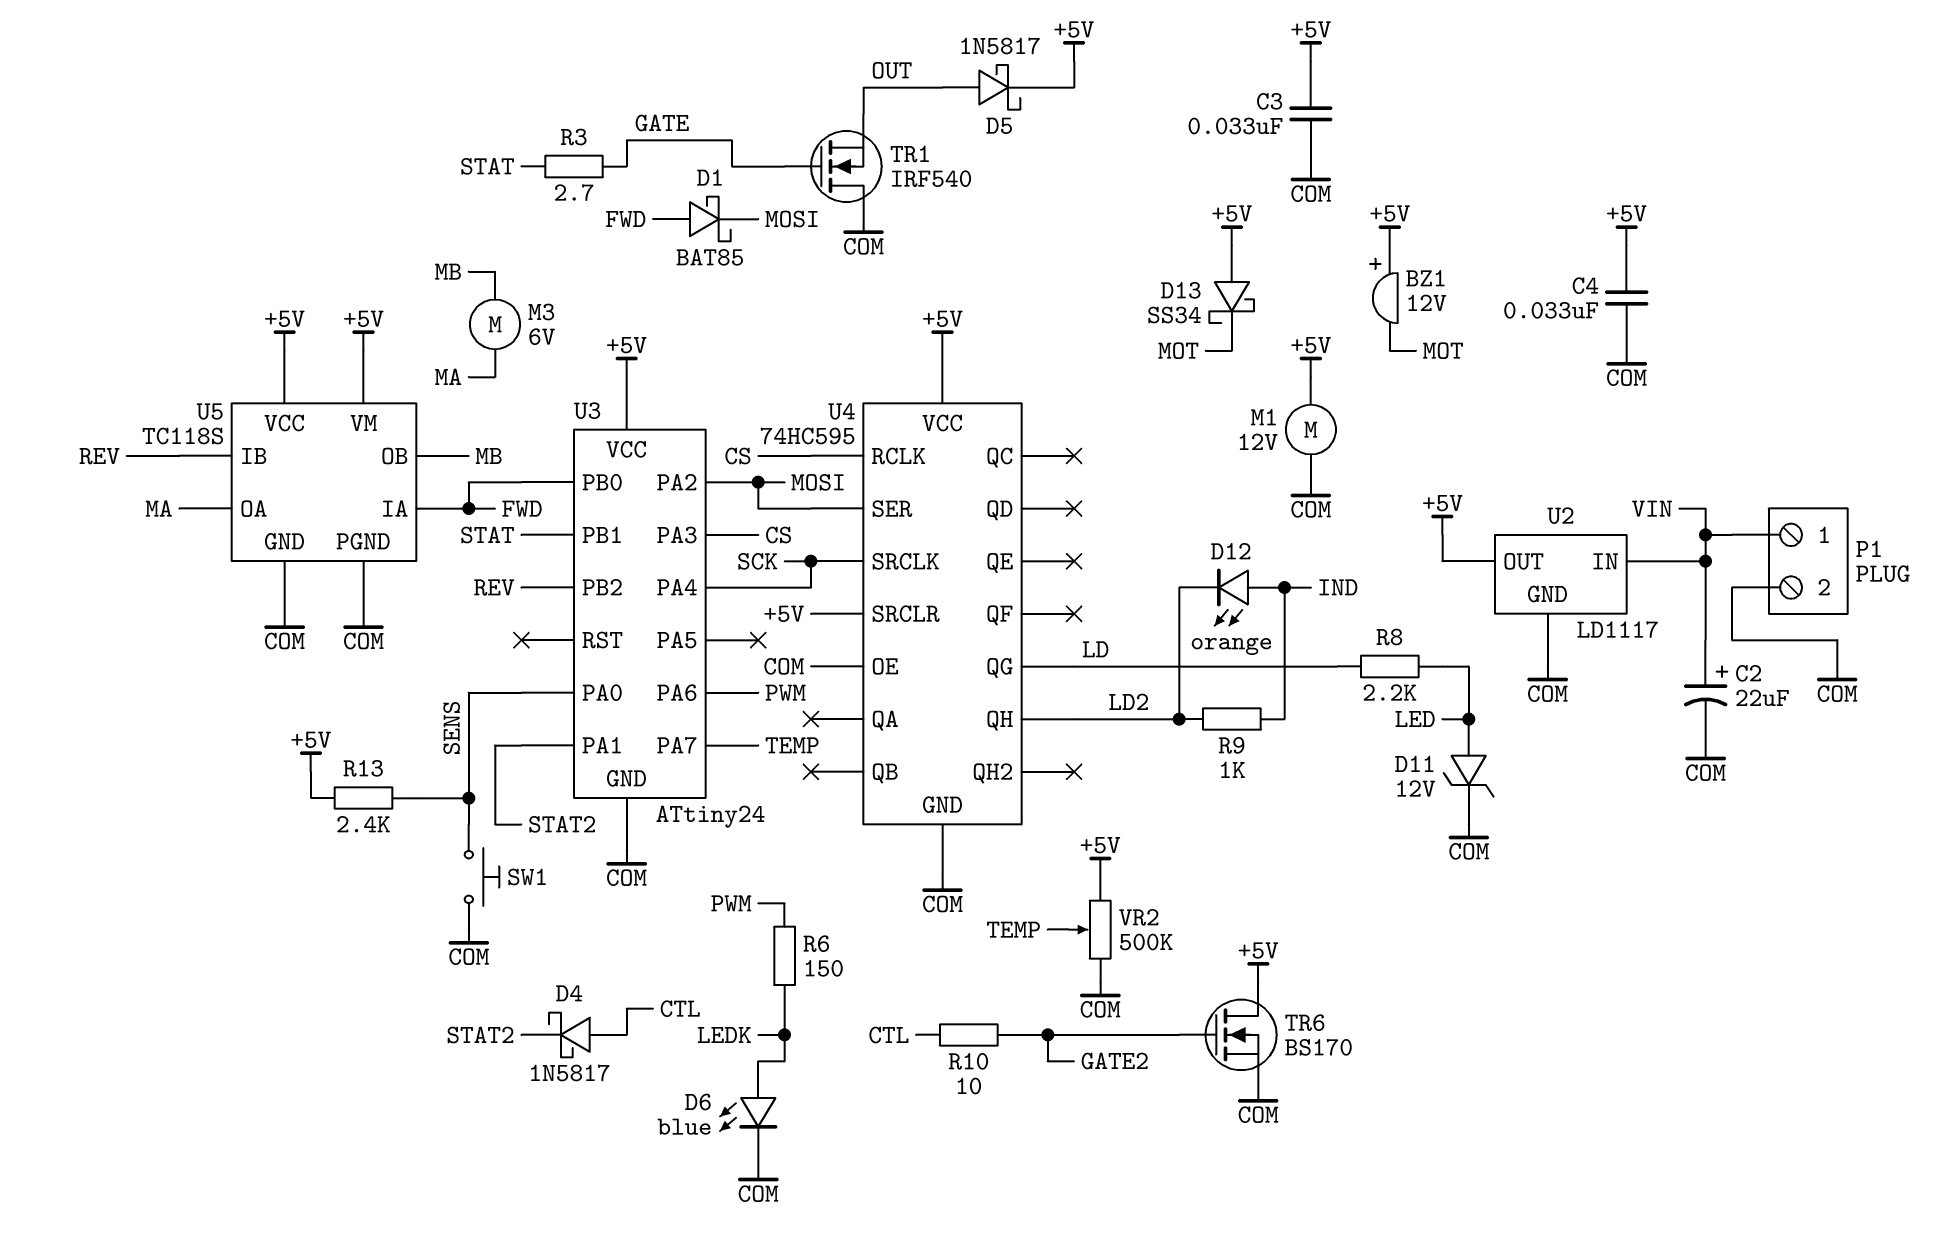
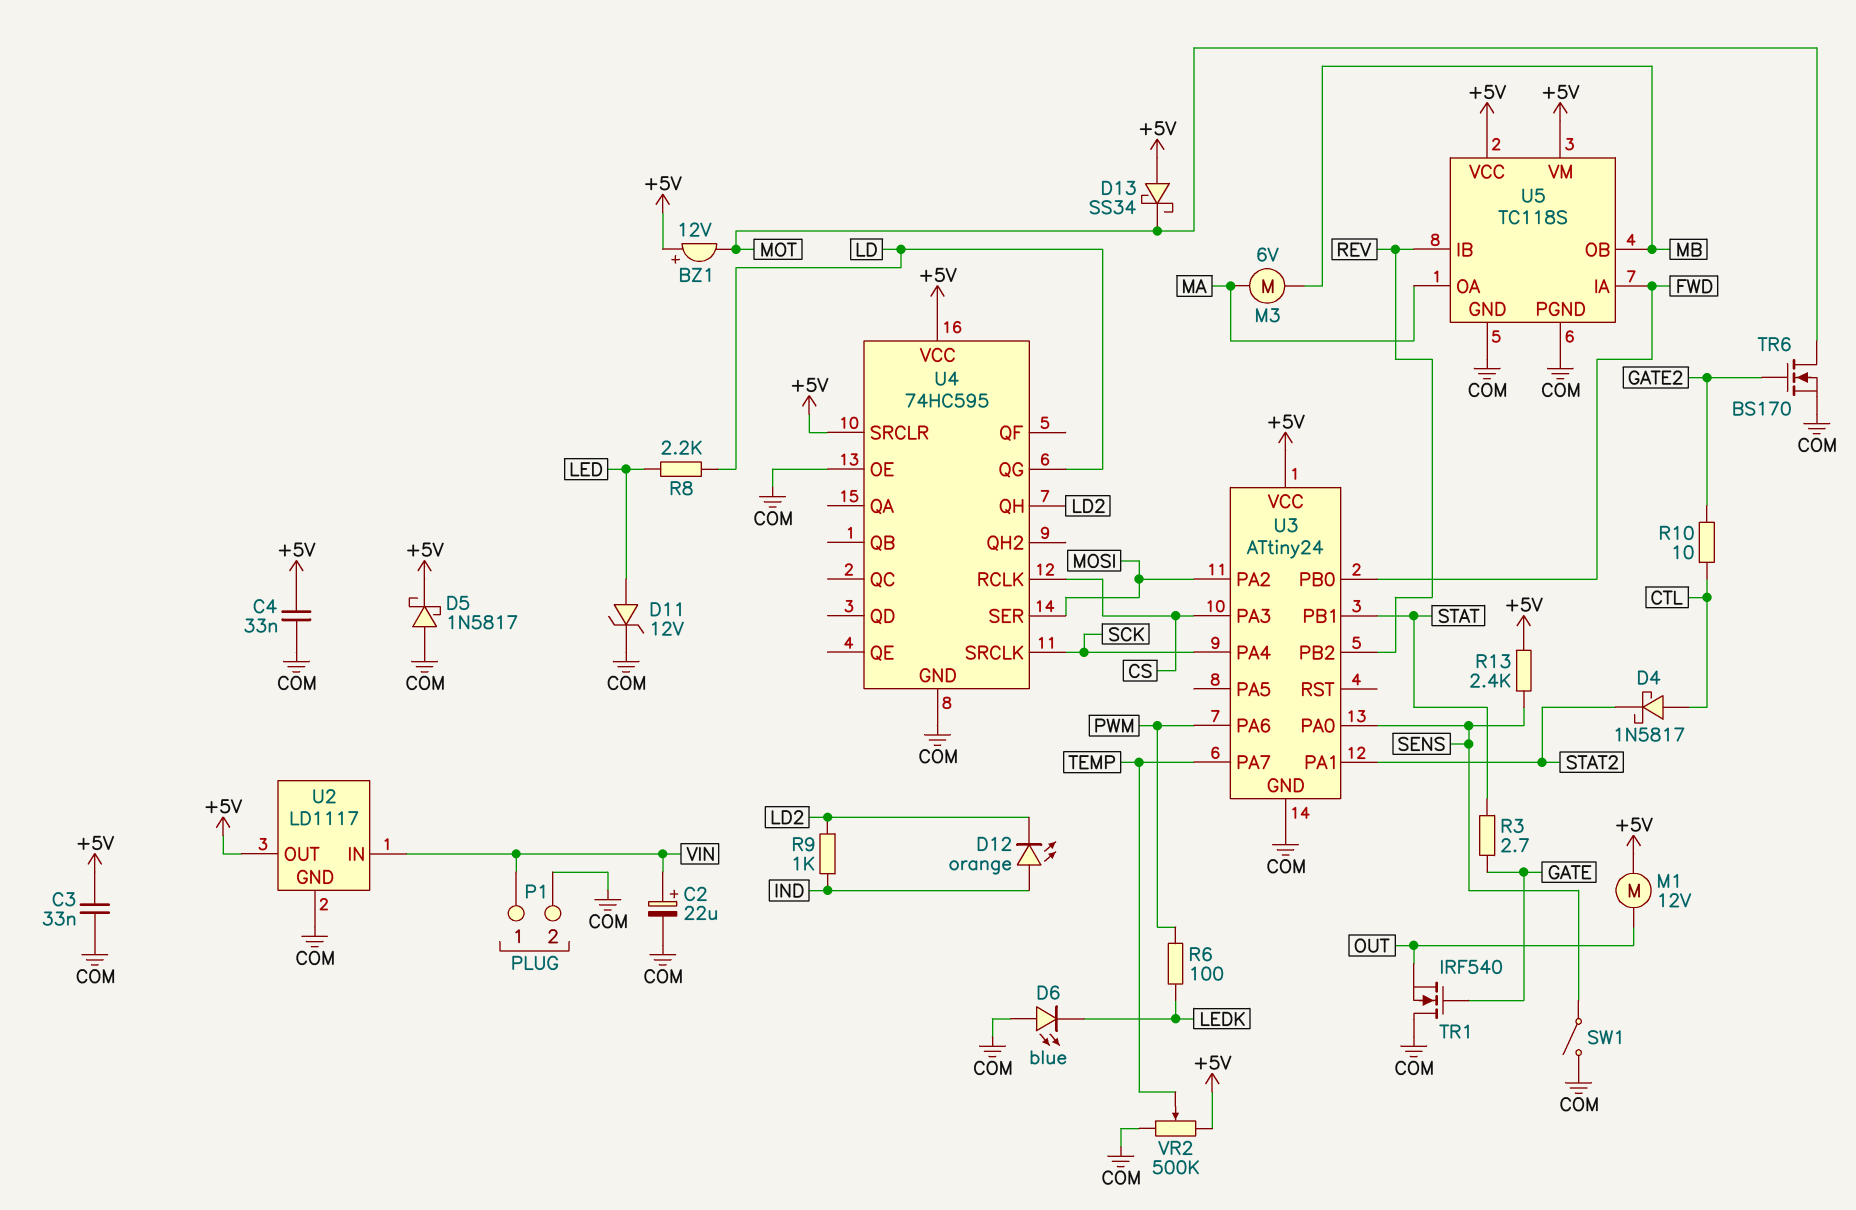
D1: schottky BAT85 (A FWD, K MOSI) -> none
D5: schottky 1N5817 (A OUT, K +5V) -> schottky 1N5817 (A COM, K +5V)
D6: LED blue (A LEDK, K COM) -> LED blue (A COM, K LEDK)
M1: motor 12V (+5V, COM) -> motor 12V (+5V, OUT)
R6: 150 (LEDK, PWM) -> 100 (LEDK, PWM)
SW1: button (COM, SENS) -> switch (COM, SENS)
TR6: NMOS BS170 (G GATE2, D +5V, S COM) -> NMOS BS170 (G GATE2, D MOT, S COM)

